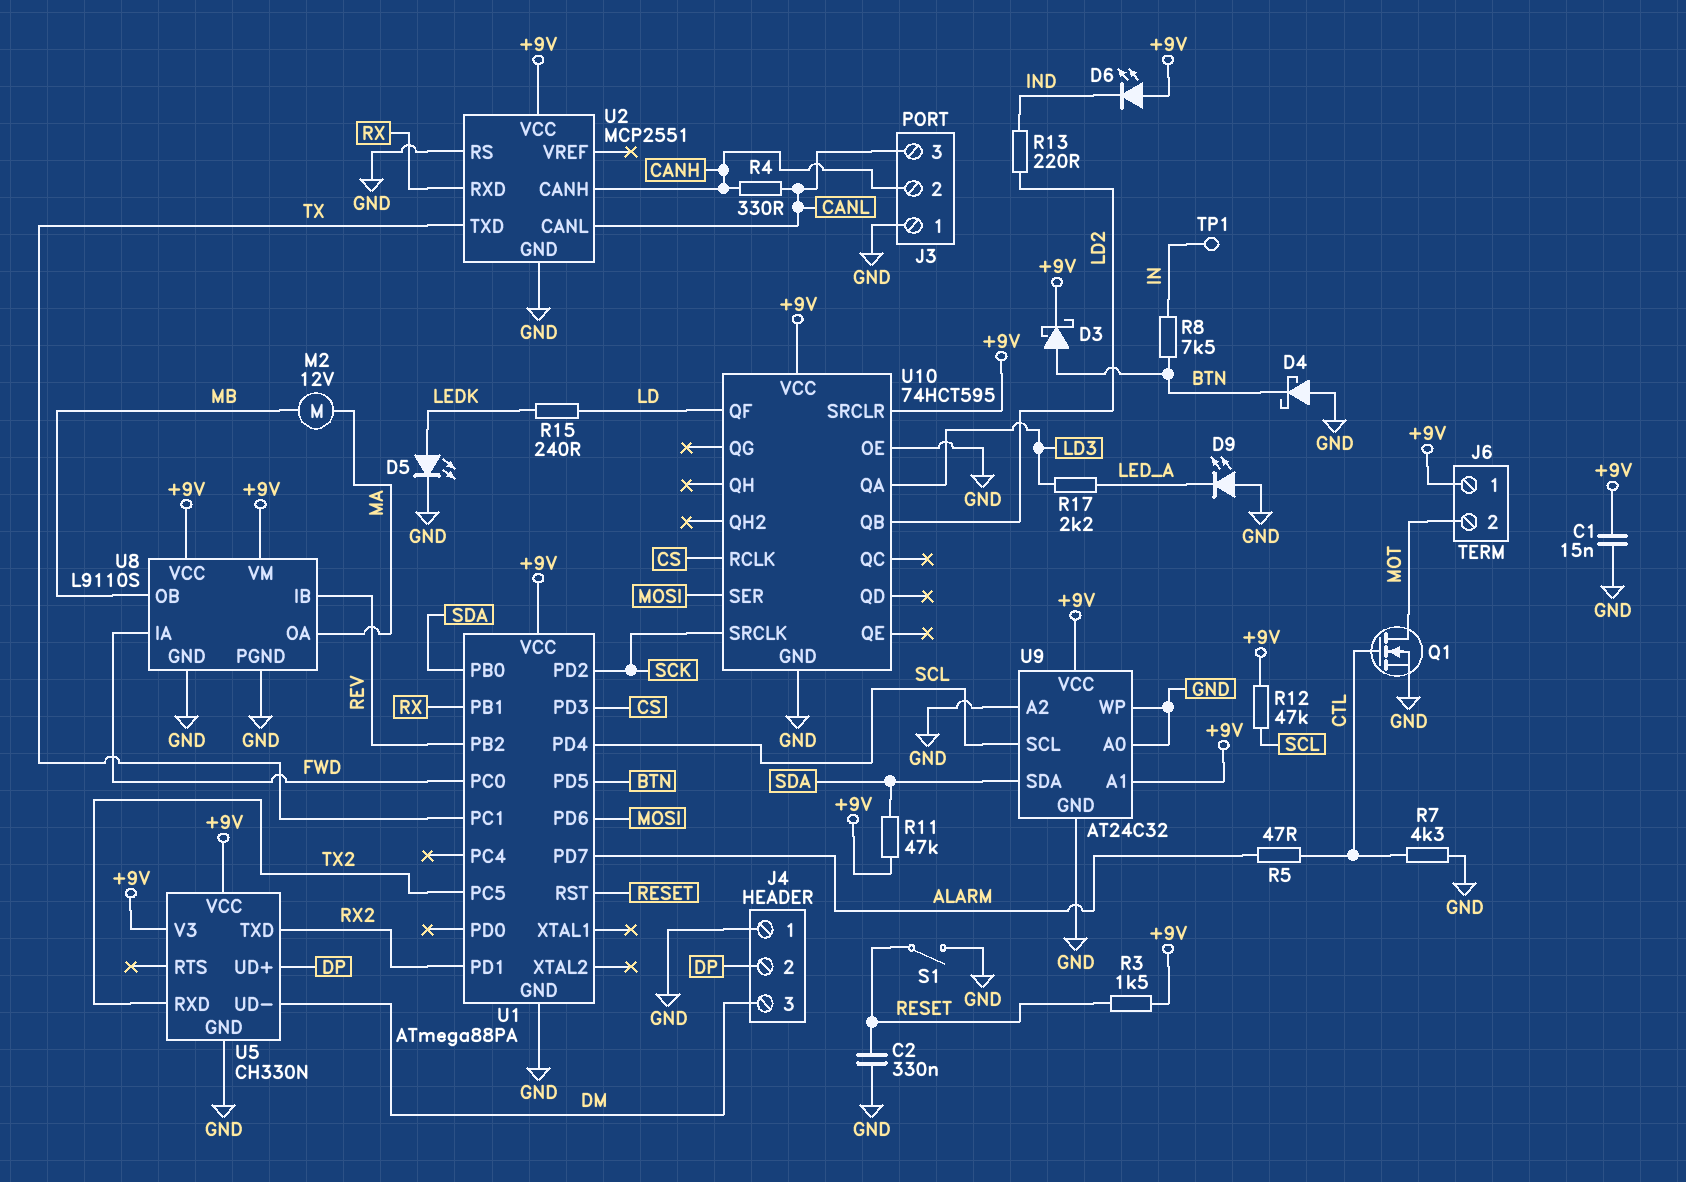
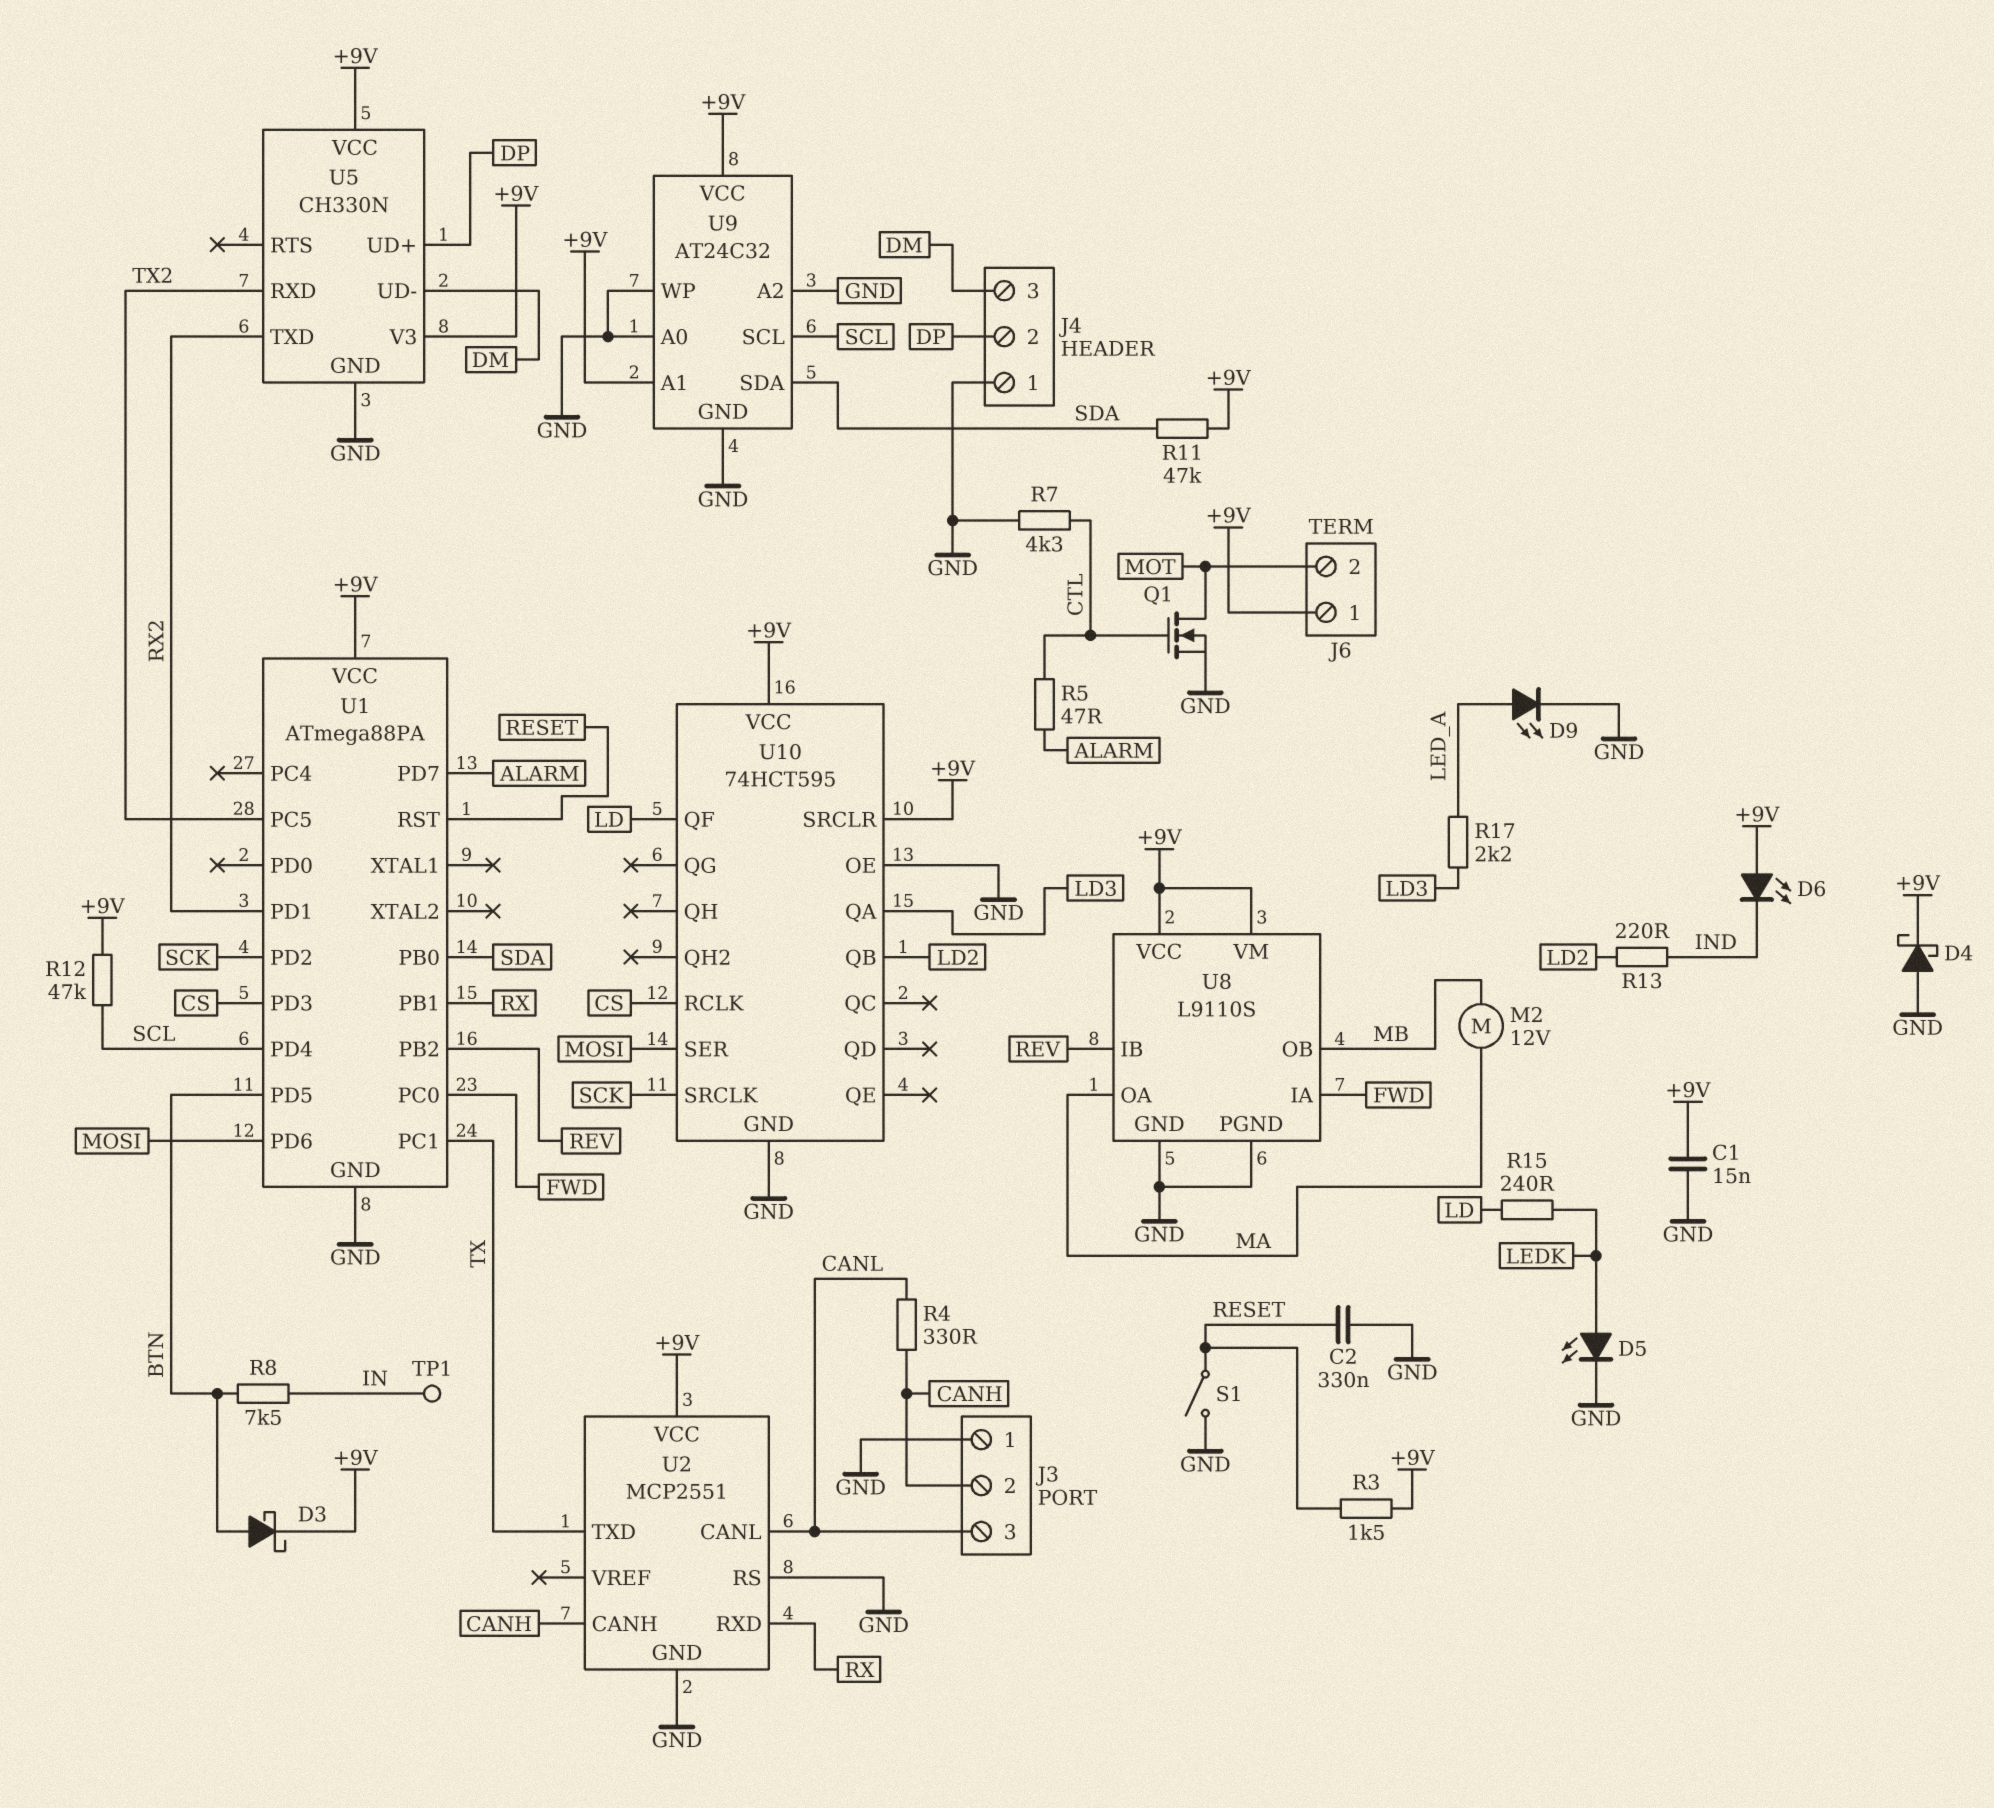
D4: schottky (A GND, K BTN) -> schottky (A GND, K +9V)
D9: LED (A GND, K LED_A) -> LED (A LED_A, K GND)

